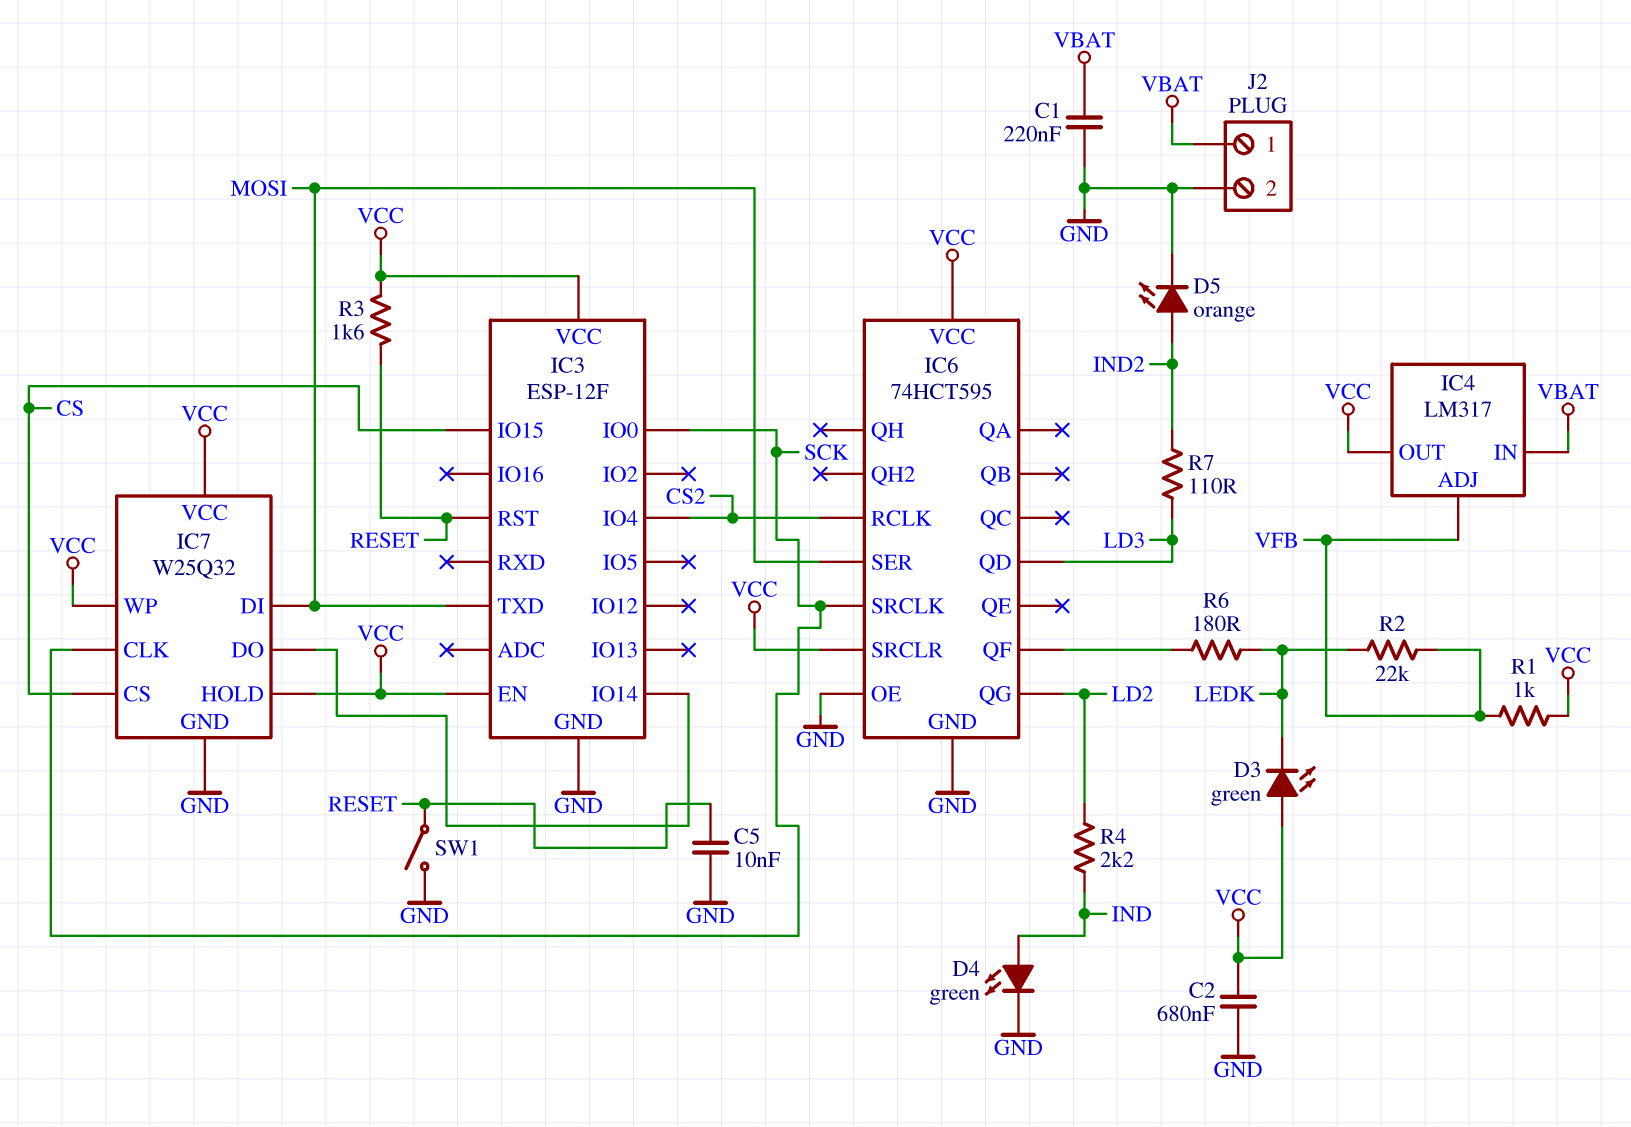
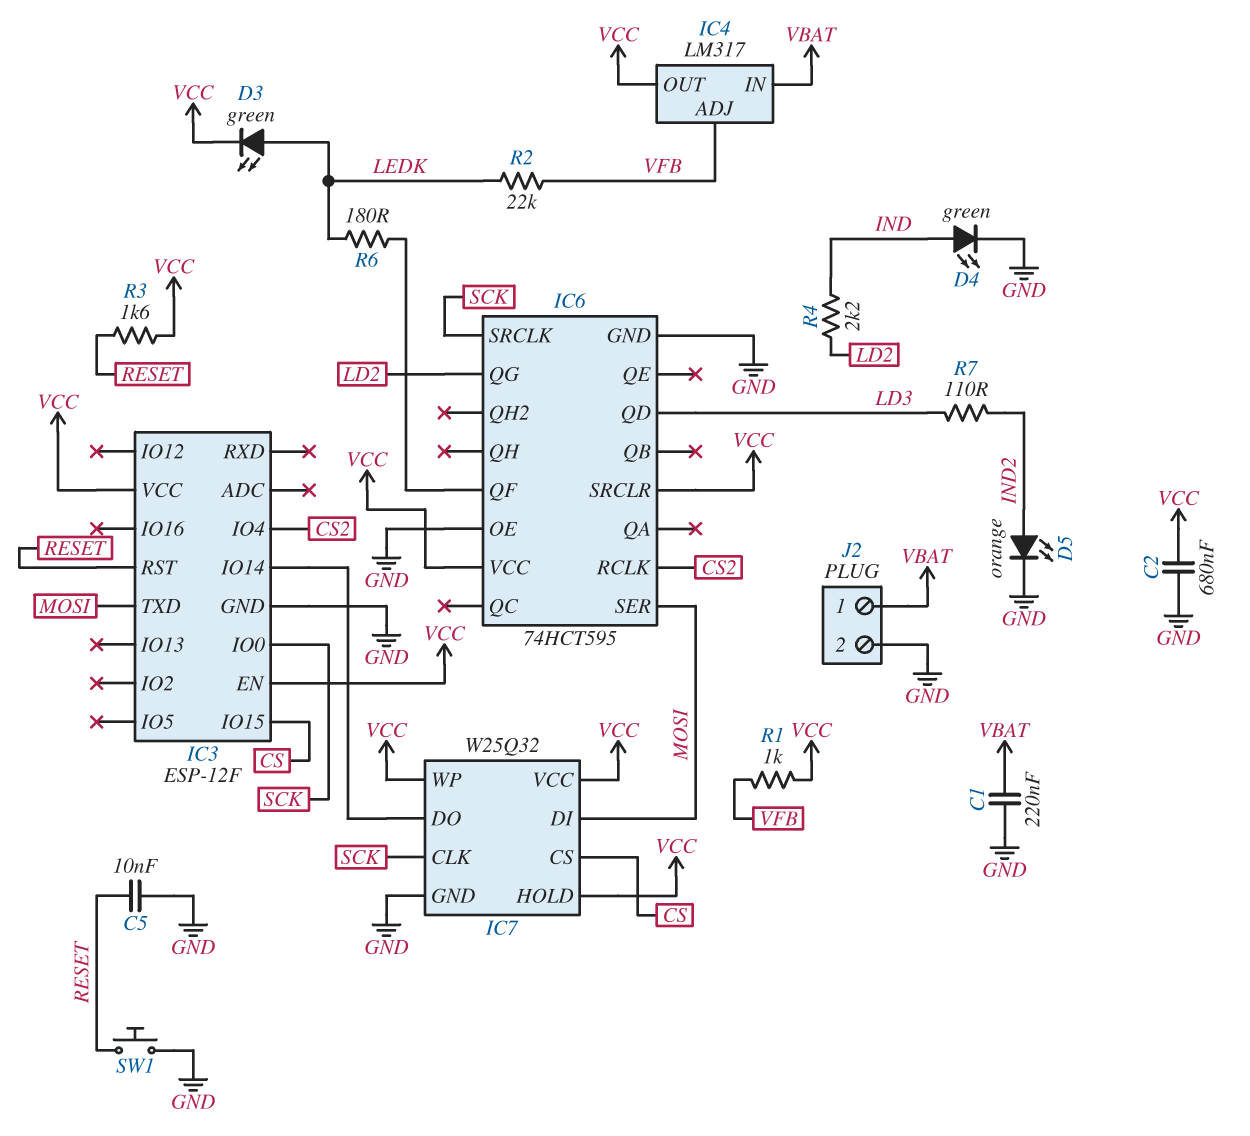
D3: LED green (A VCC, K LEDK) -> LED green (A LEDK, K VCC)
SW1: switch (GND, RESET) -> button (GND, RESET)

